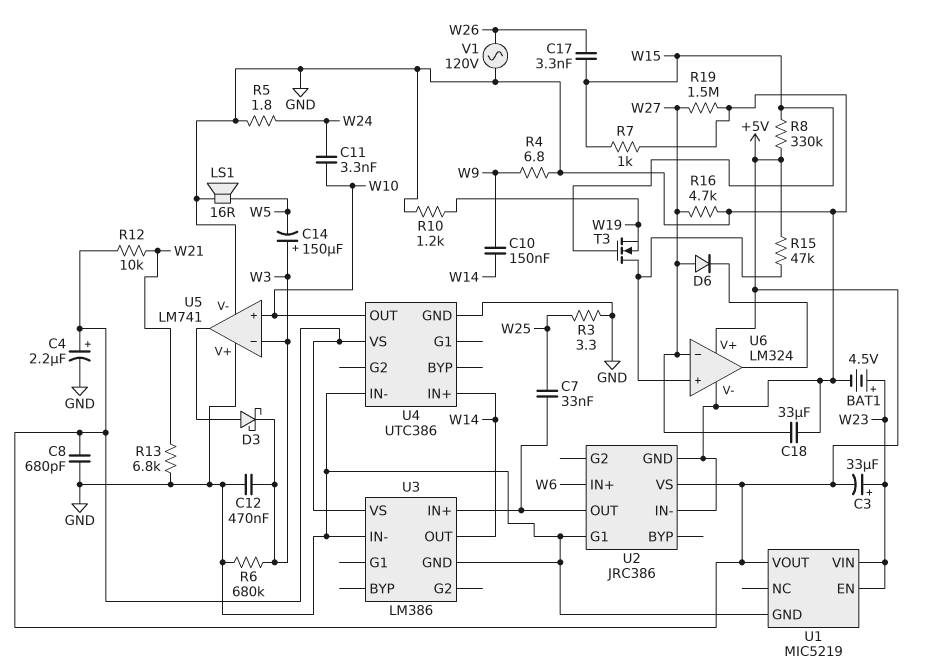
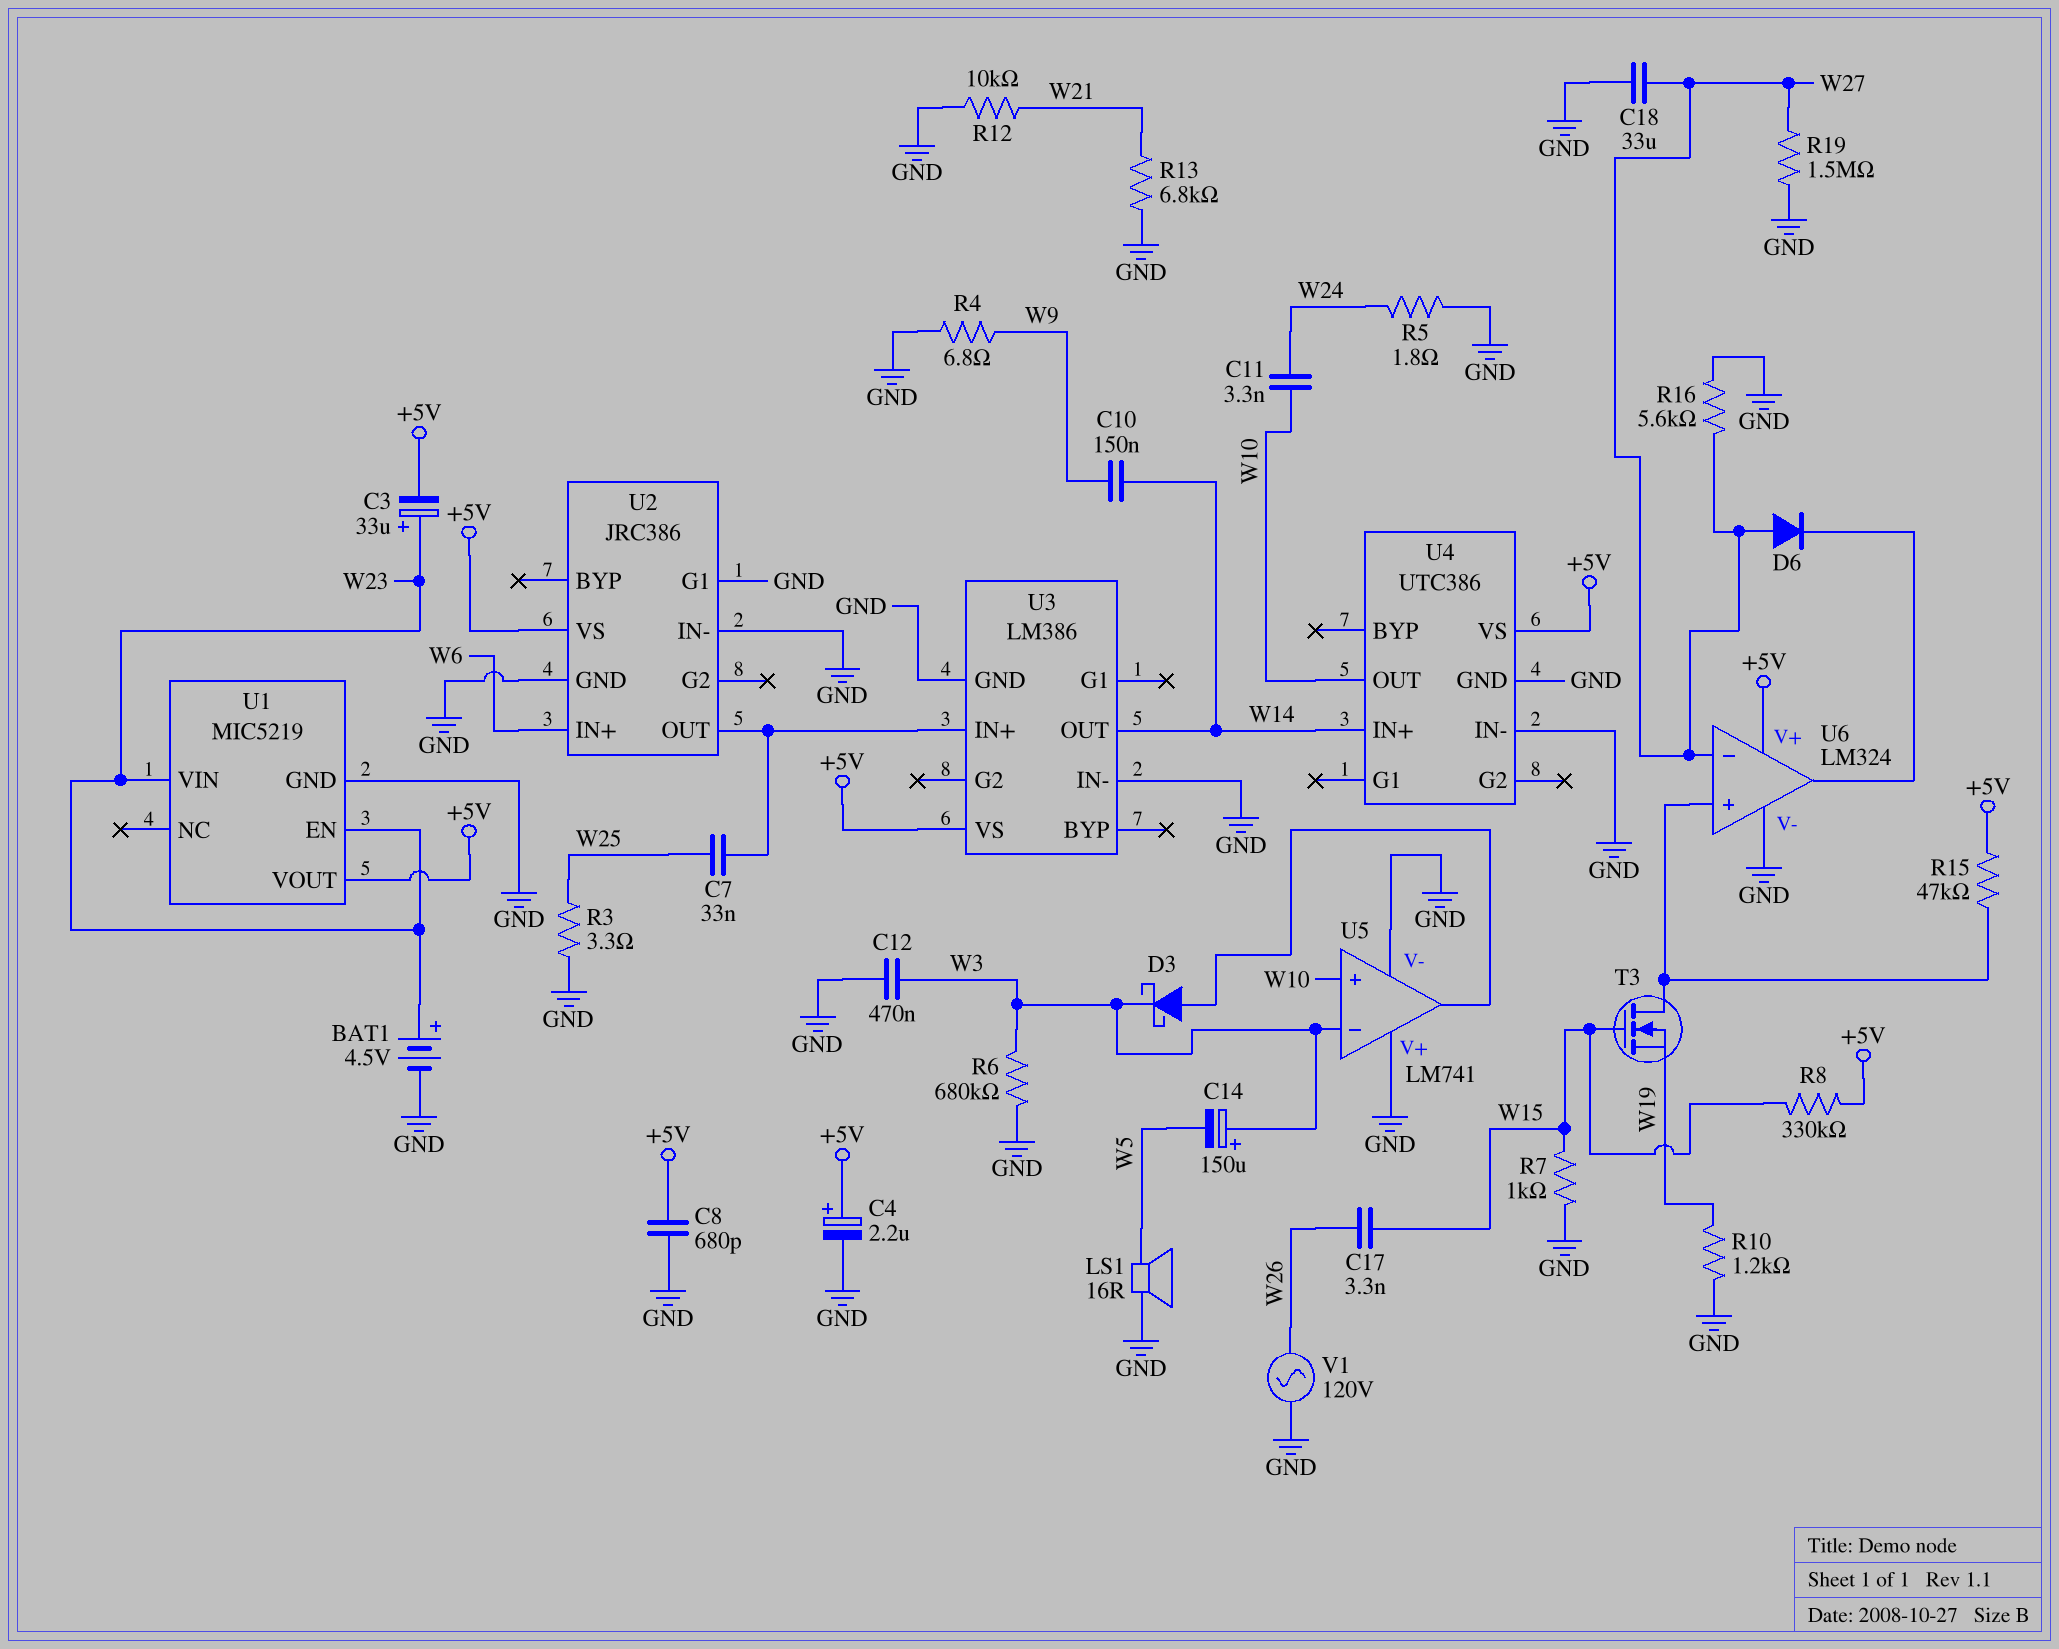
R12: 10k (+5V, W21) -> 10k (GND, W21)
R16: 4.7k (GND, W27) -> 5.6k (GND, W27)

